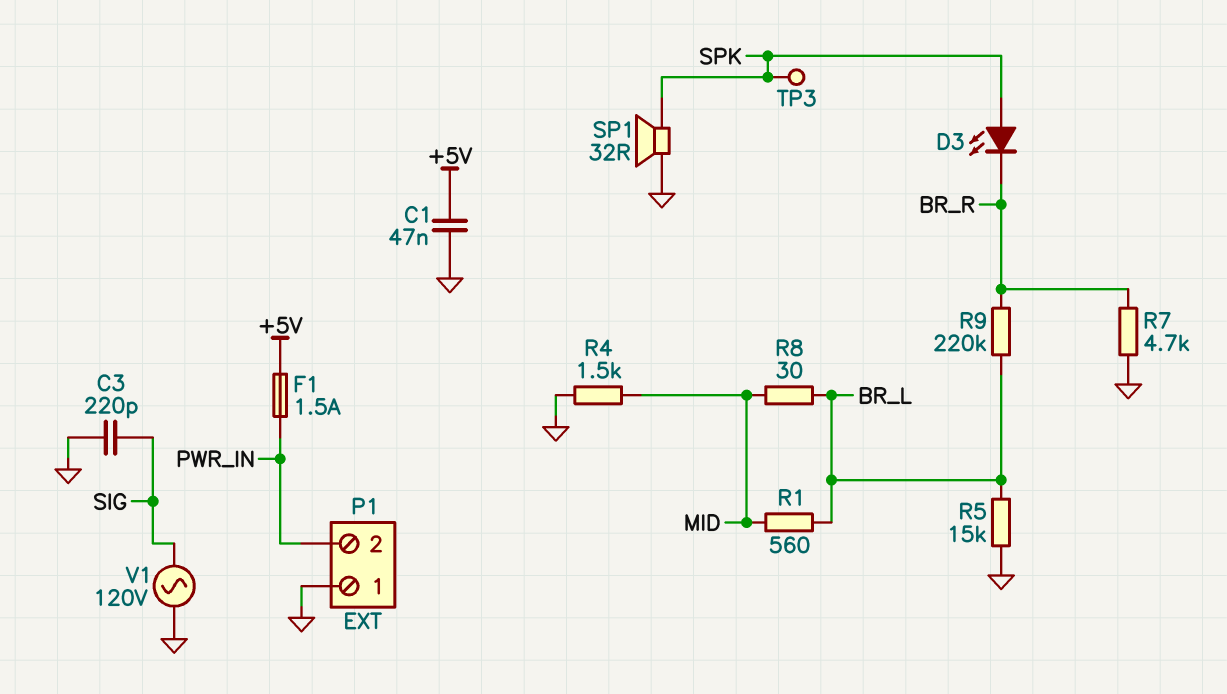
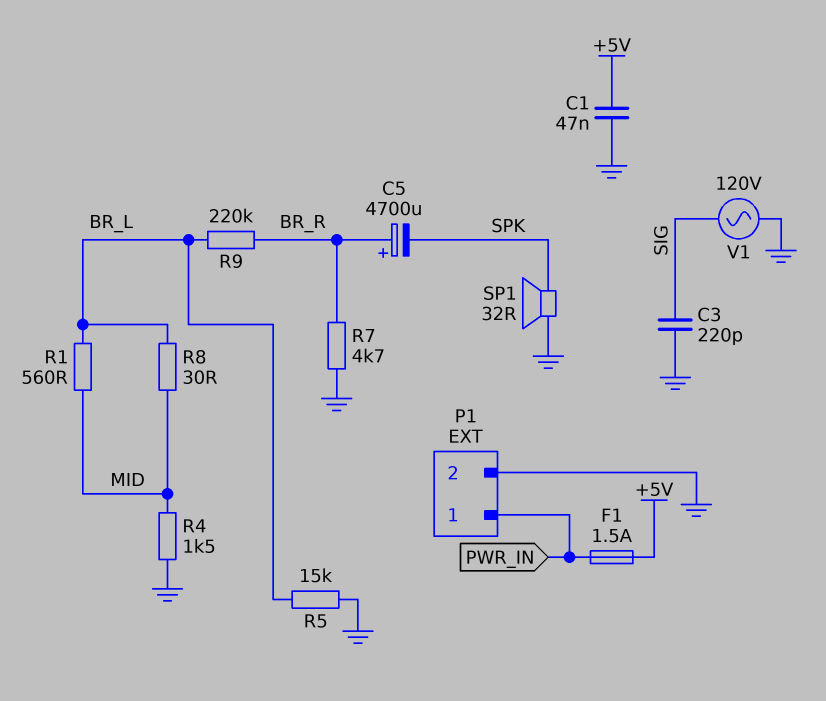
C5: none -> 4700uF (plus BR_R, minus SPK)
D3: LED (A SPK, K BR_R) -> none
P1 pin 1: GND -> PWR_IN
P1 pin 2: PWR_IN -> GND
TP3: test point (SPK) -> none

